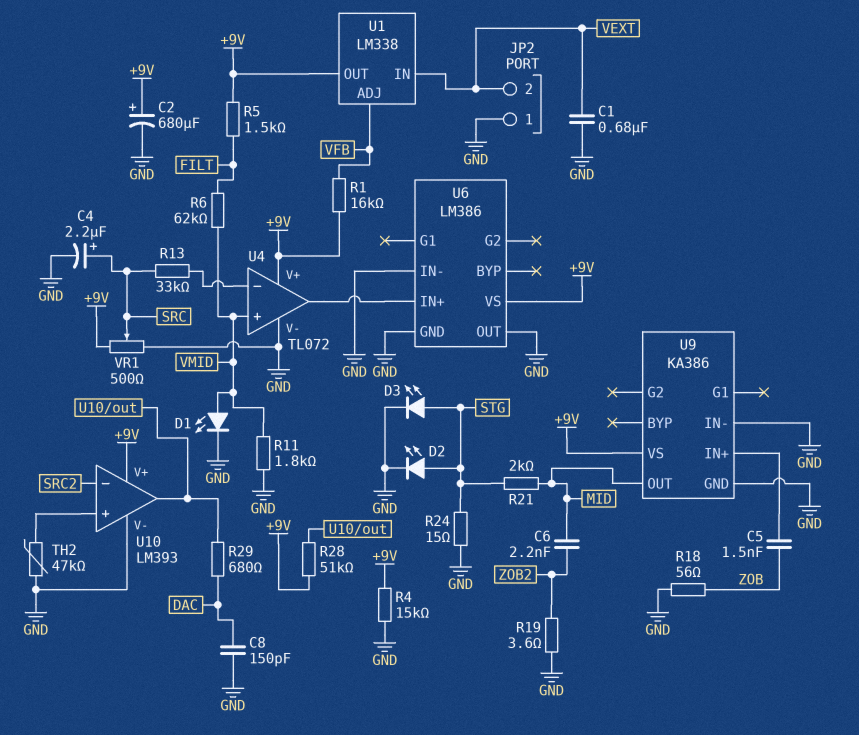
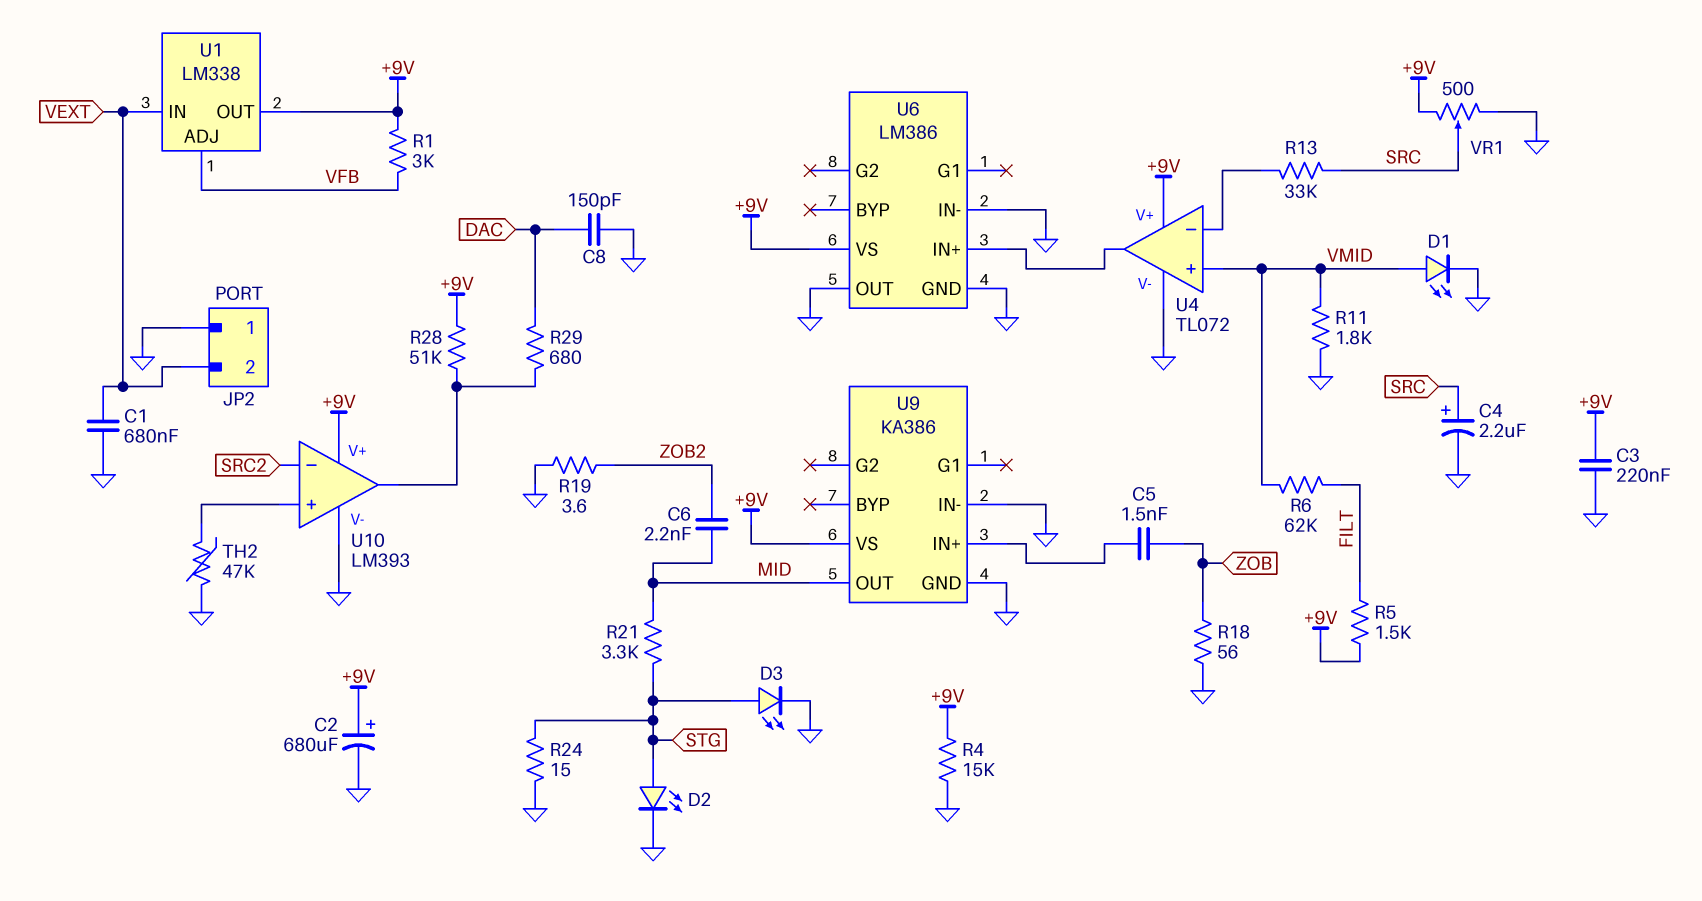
C3: none -> 220nF (+9V, GND)
R1: 16k (+9V, VFB) -> 3k (+9V, VFB)
R21: 2k (MID, STG) -> 3.3k (MID, STG)

